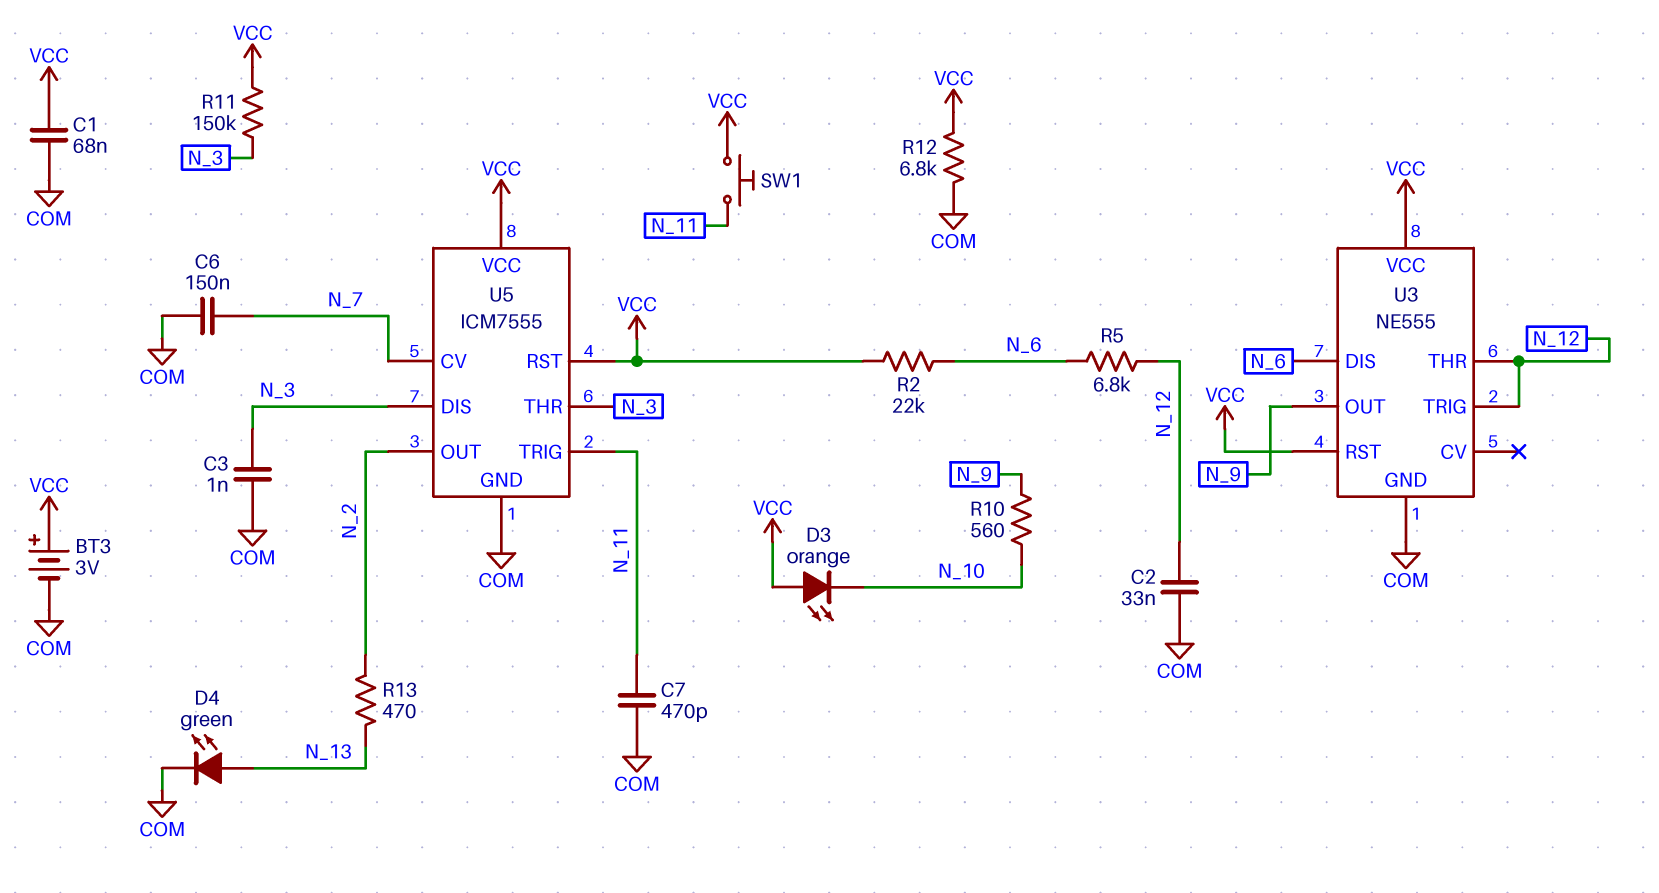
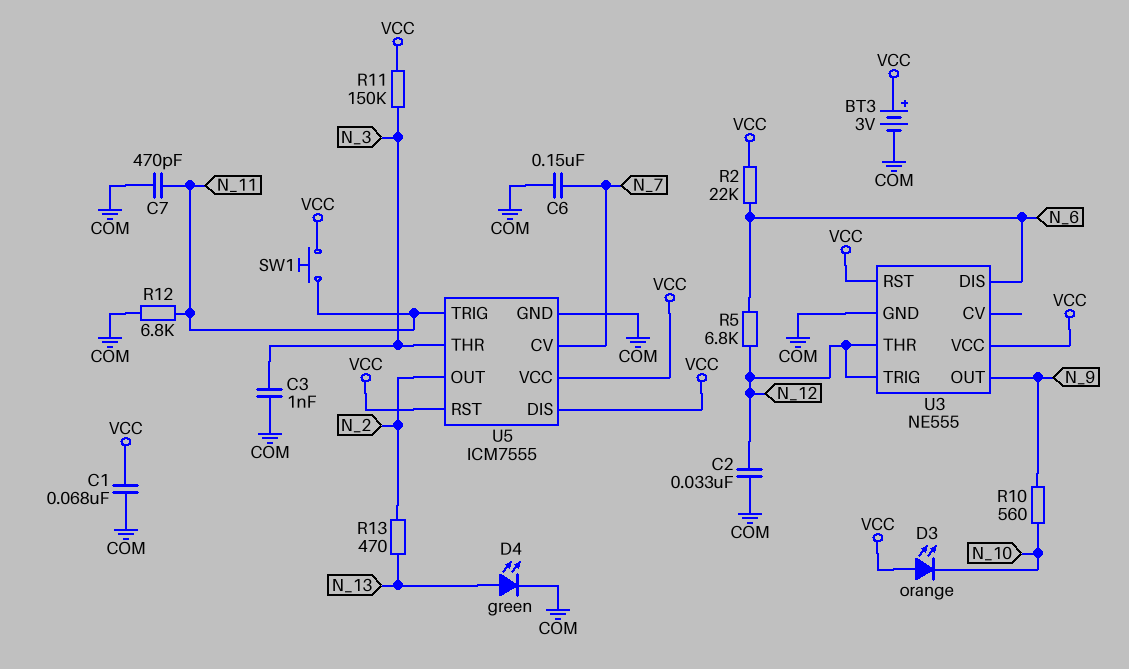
R12: 6.8k (COM, VCC) -> 6.8k (COM, N_11)
U5 pin DIS: N_3 -> VCC

